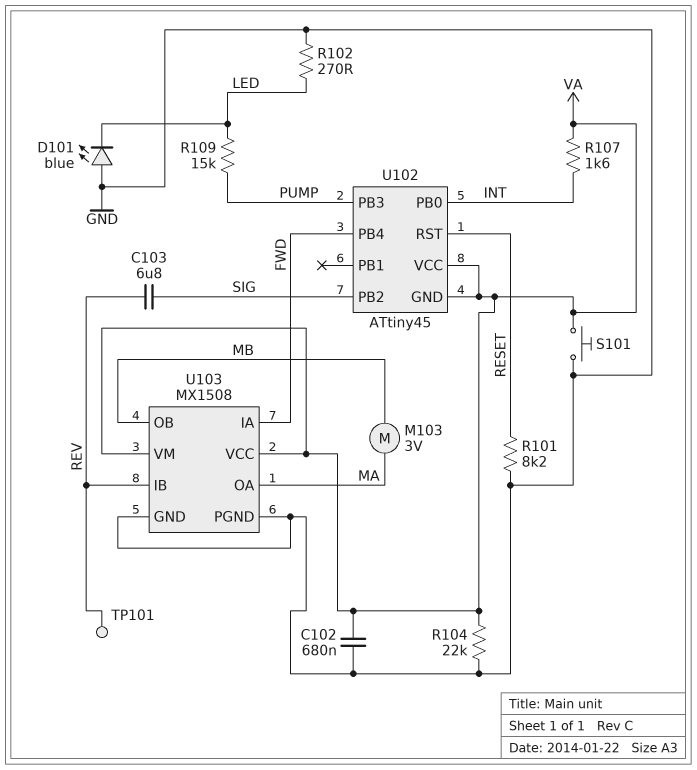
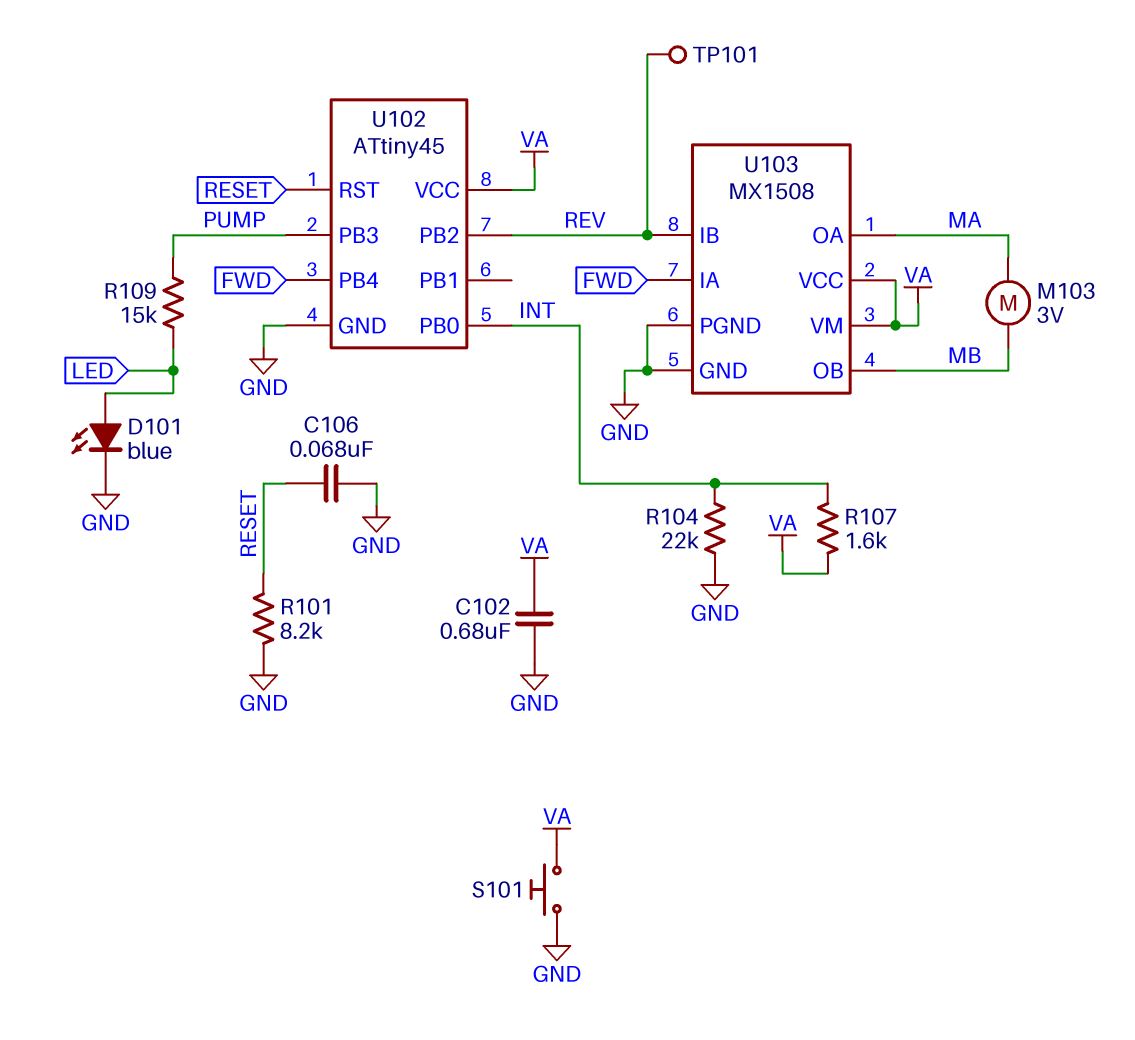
C103: 6.8uF (REV, SIG) -> none
C106: none -> 68nF (GND, RESET)
D101: LED blue (A GND, K LED) -> LED blue (A LED, K GND)
R102: 270 (GND, LED) -> none
R104: 22k (GND, VA) -> 22k (GND, INT)
U102 pin GND: VA -> GND
U102 pin PB2: SIG -> REV

